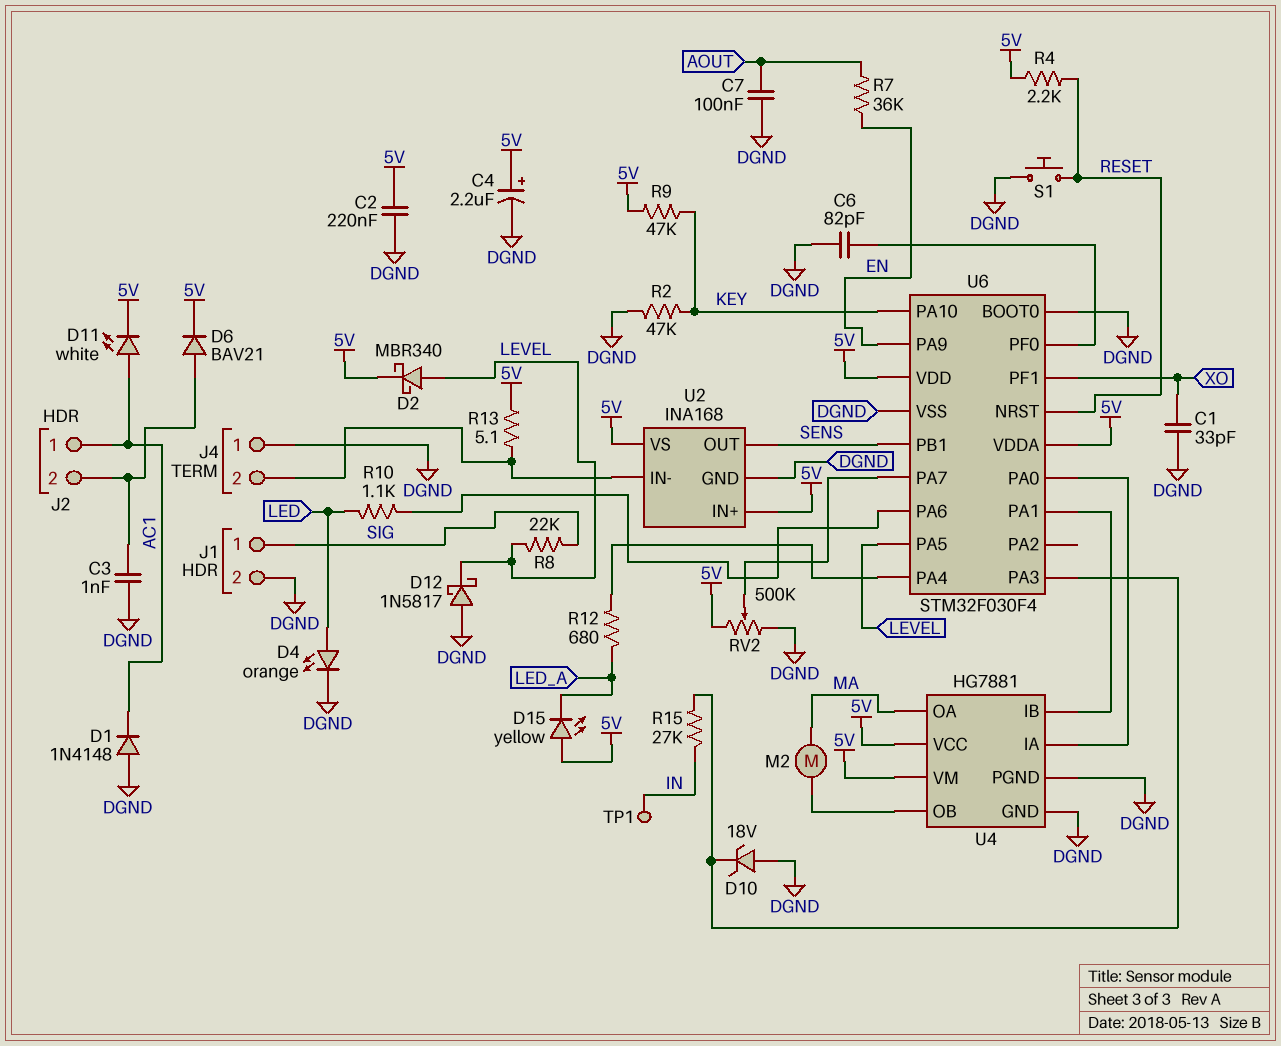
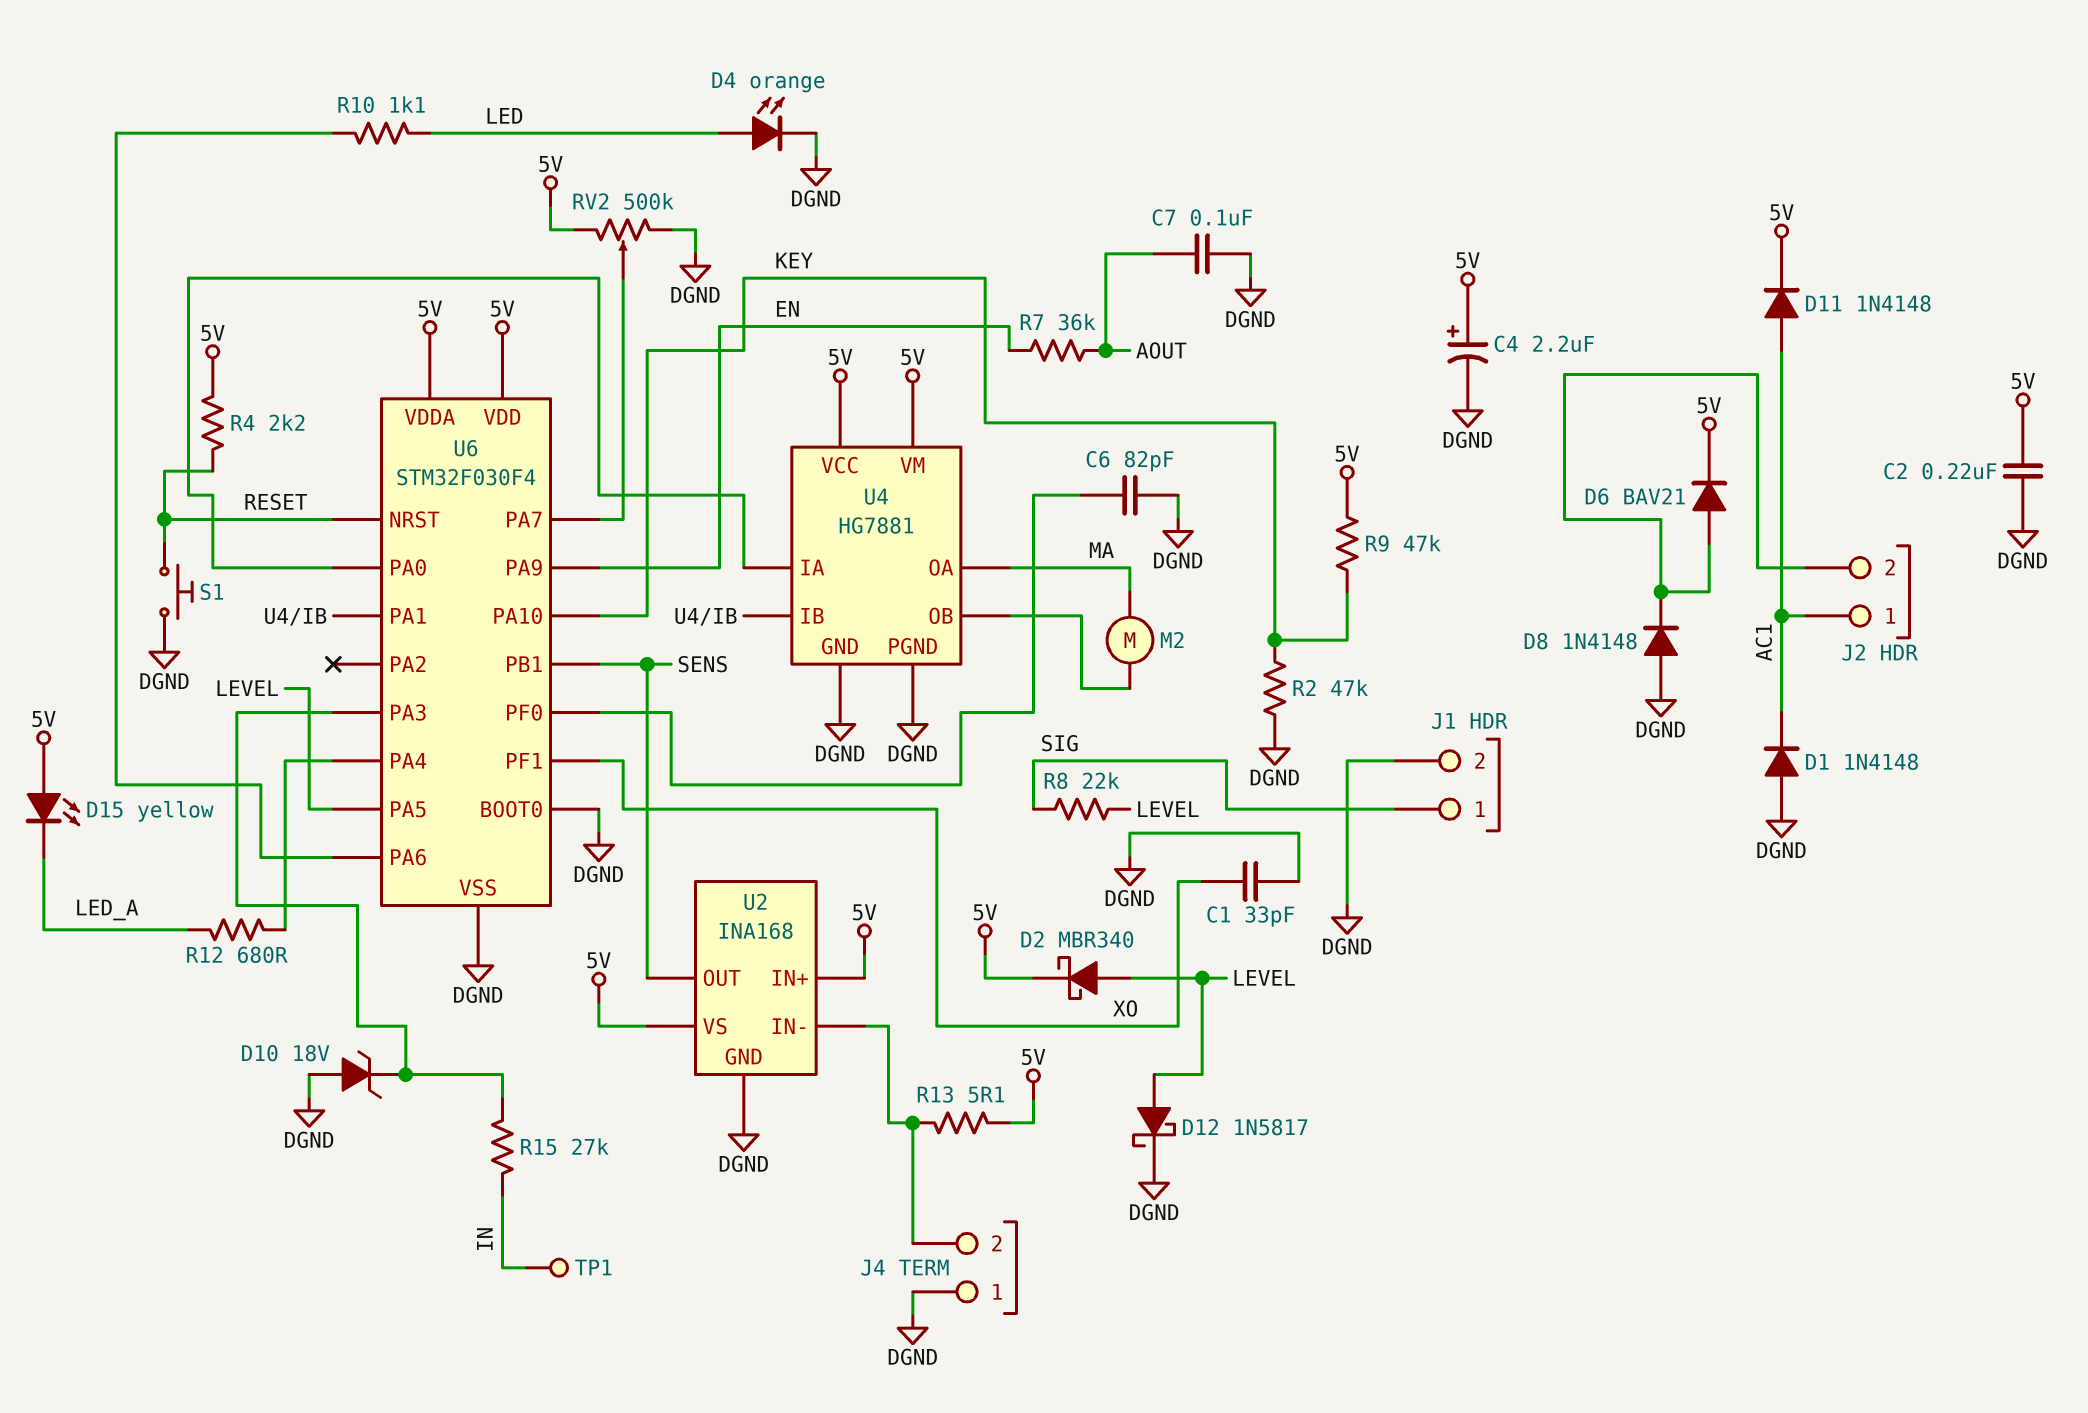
C3: 1nF (DGND, J2/2) -> none
D8: none -> diode 1N4148 (A DGND, K J2/2)
D11: LED white (A AC1, K 5V) -> diode 1N4148 (A AC1, K 5V)
D12: schottky 1N5817 (A DGND, K LEVEL) -> schottky 1N5817 (A LEVEL, K DGND)

